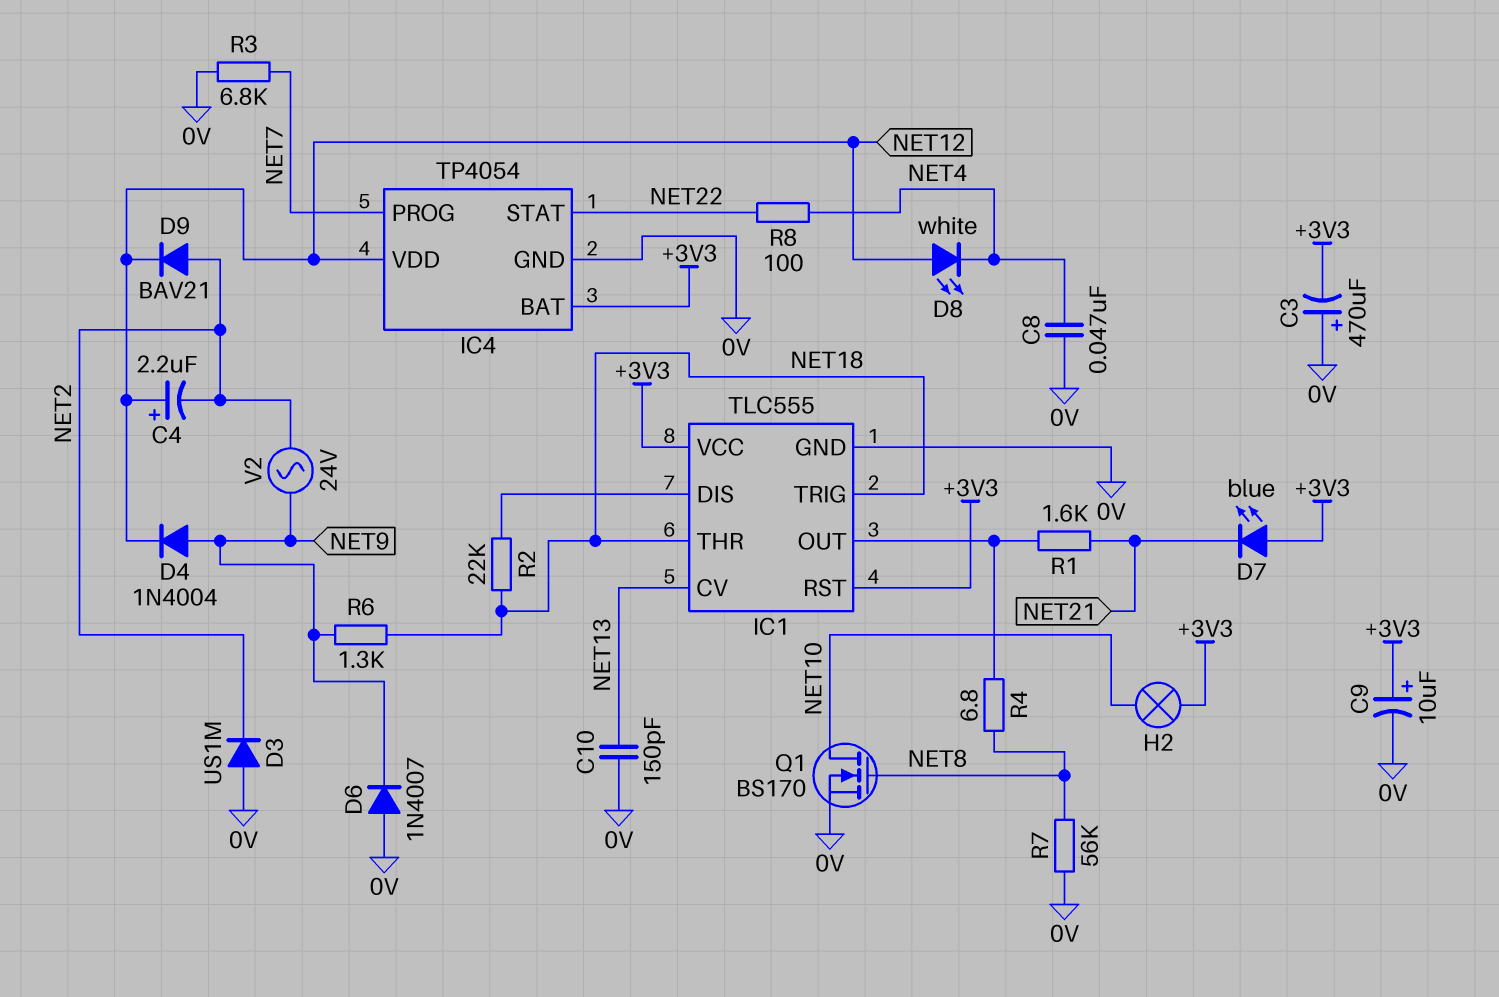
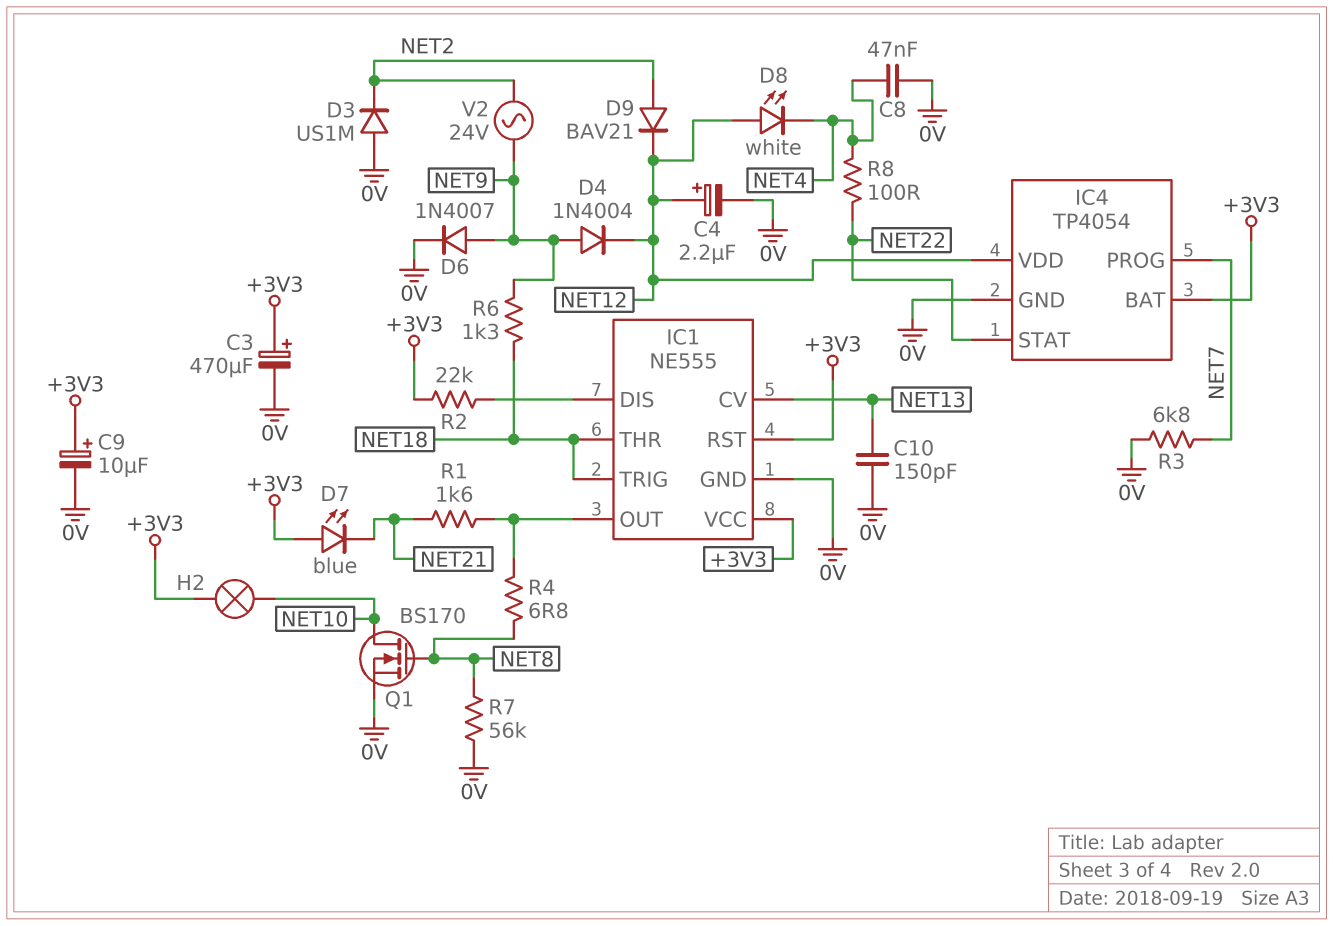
C3: 470uF (plus 0V, minus +3V3) -> 470uF (plus +3V3, minus 0V)
C4: 2.2uF (plus NET12, minus NET2) -> 2.2uF (plus NET12, minus 0V)
D6: diode 1N4007 (A 0V, K NET9) -> diode 1N4007 (A NET9, K 0V)
IC1: TLC555 -> NE555
R2: 22k (IC1/DIS, NET18) -> 22k (+3V3, IC1/DIS)

